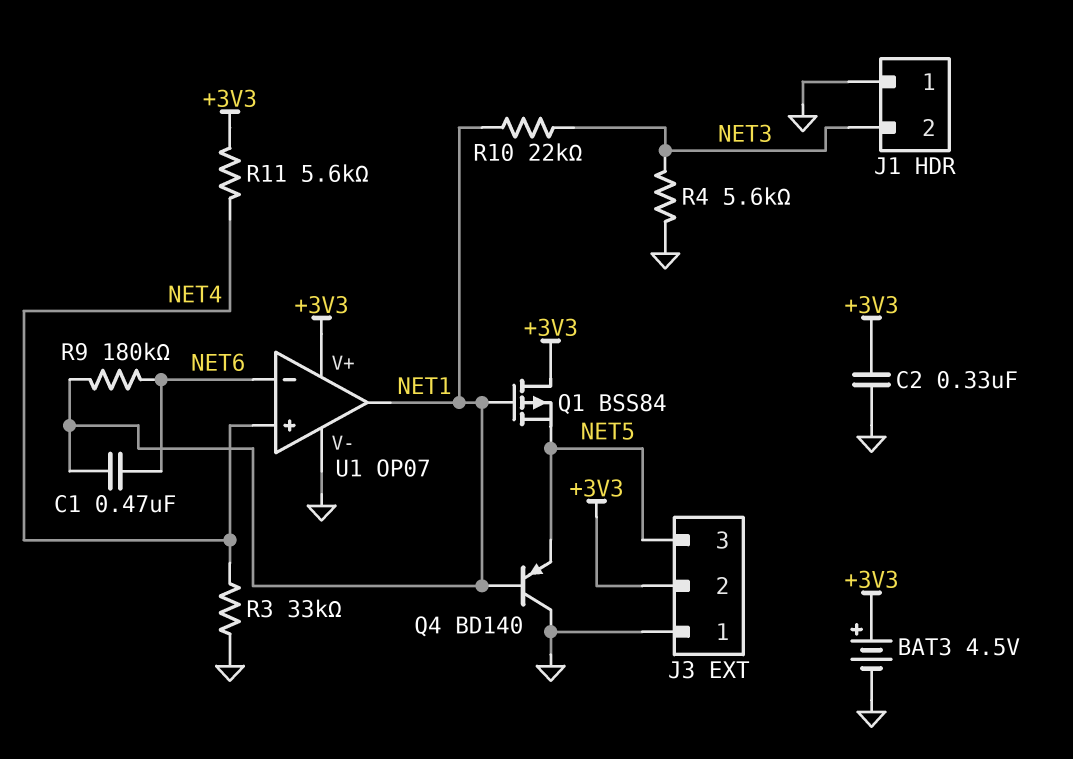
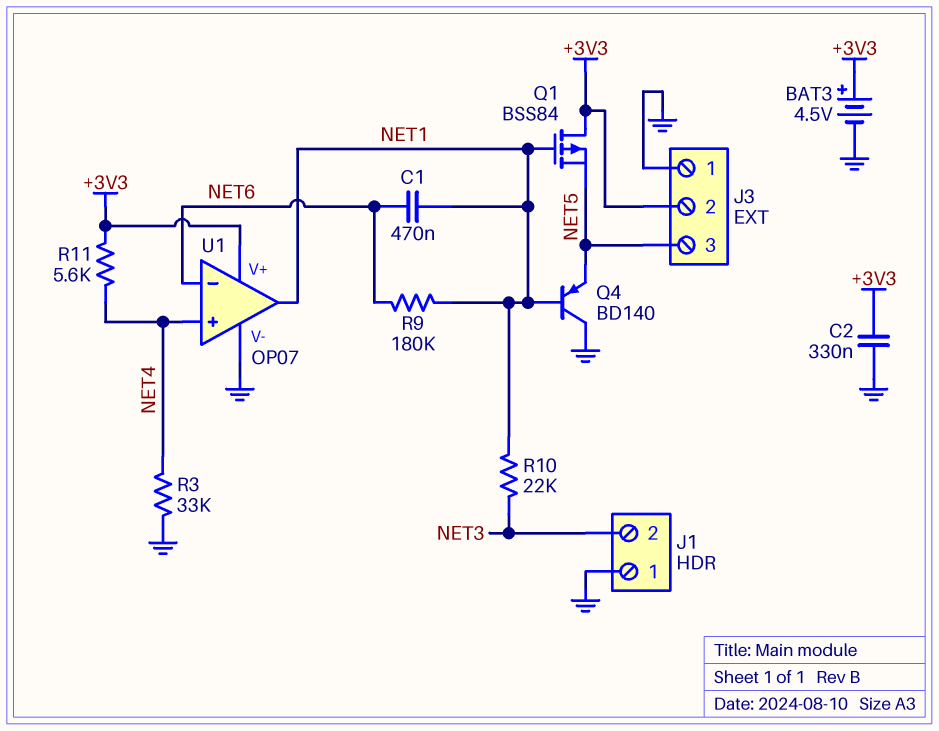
R4: 5.6k (GND, NET3) -> none

